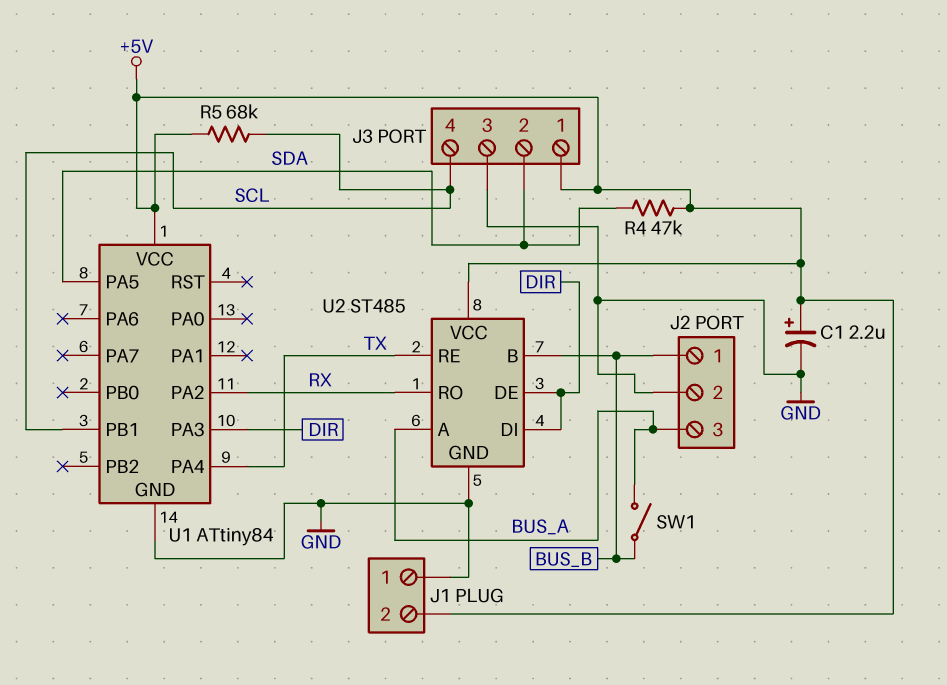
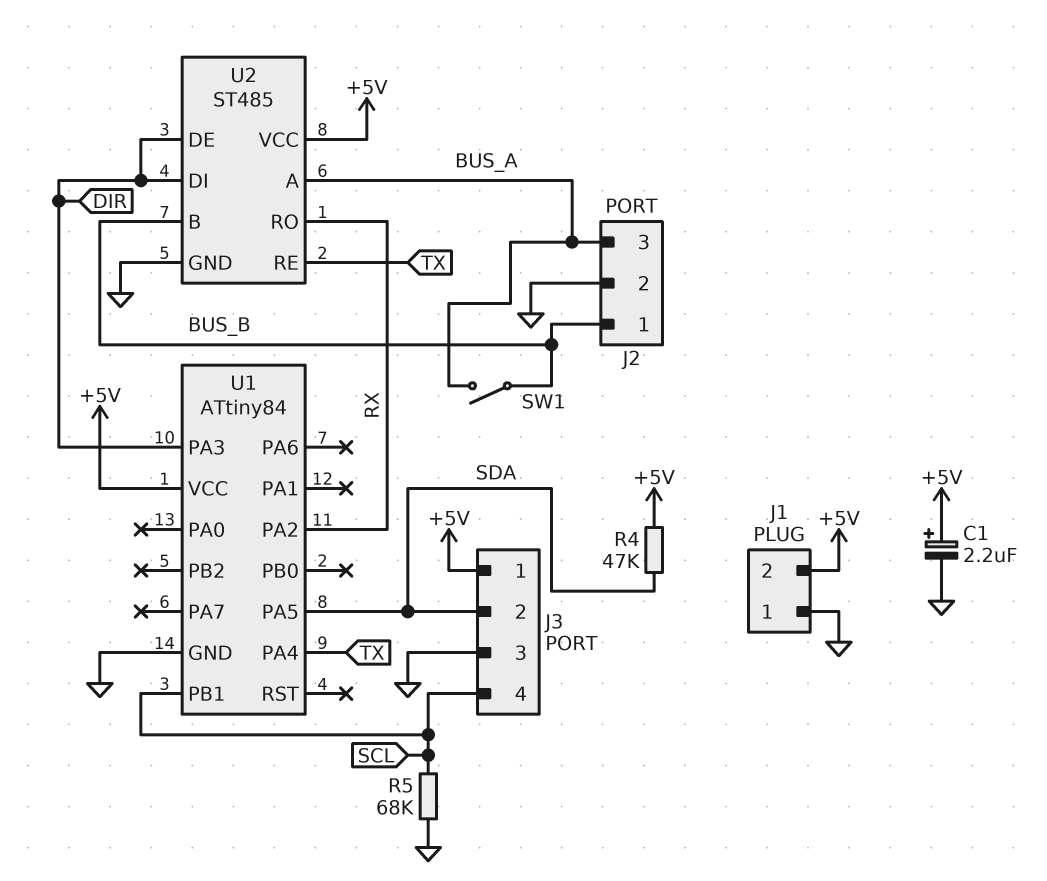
R5: 68k (+5V, SCL) -> 68k (GND, SCL)

